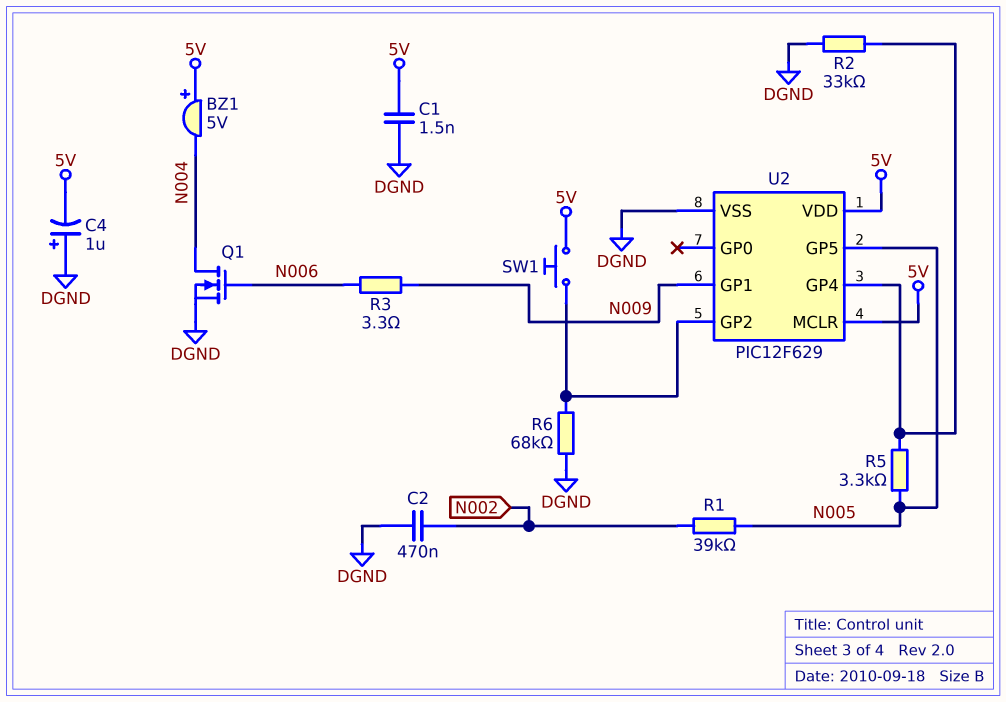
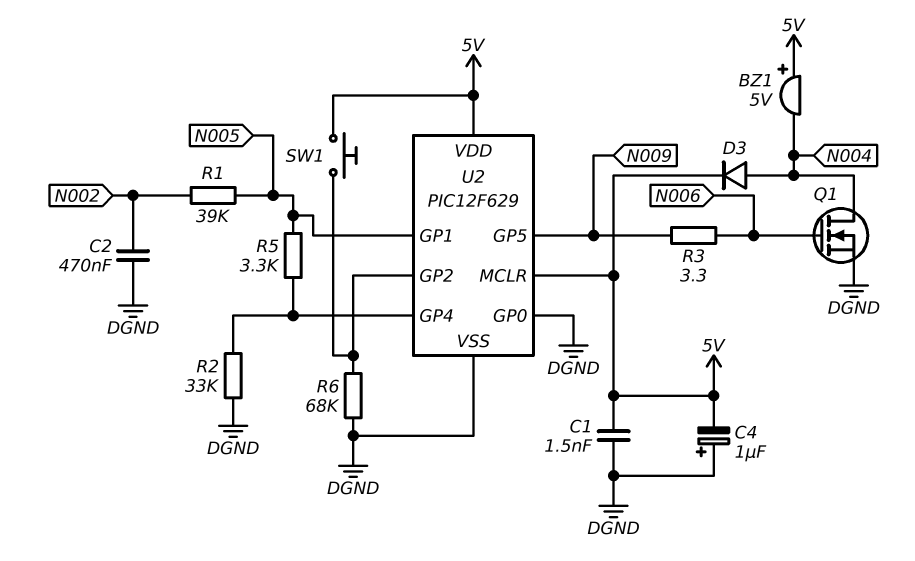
D3: none -> diode (A N004, K 5V)
U2 pin GP0: none -> DGND
U2 pin GP1: N009 -> N005
U2 pin GP5: N005 -> N009

